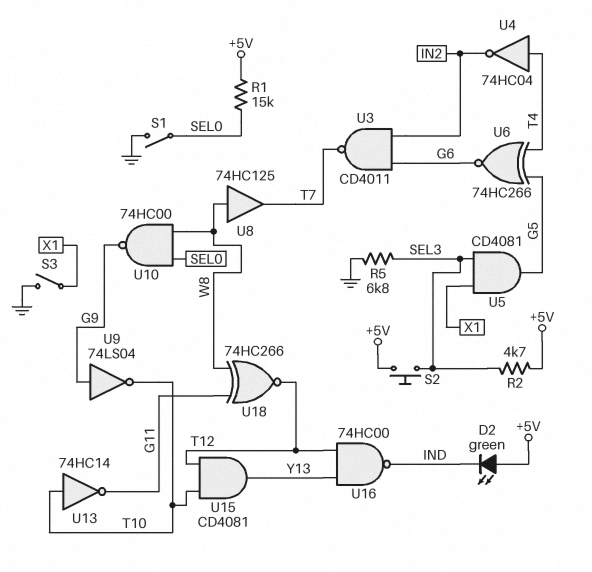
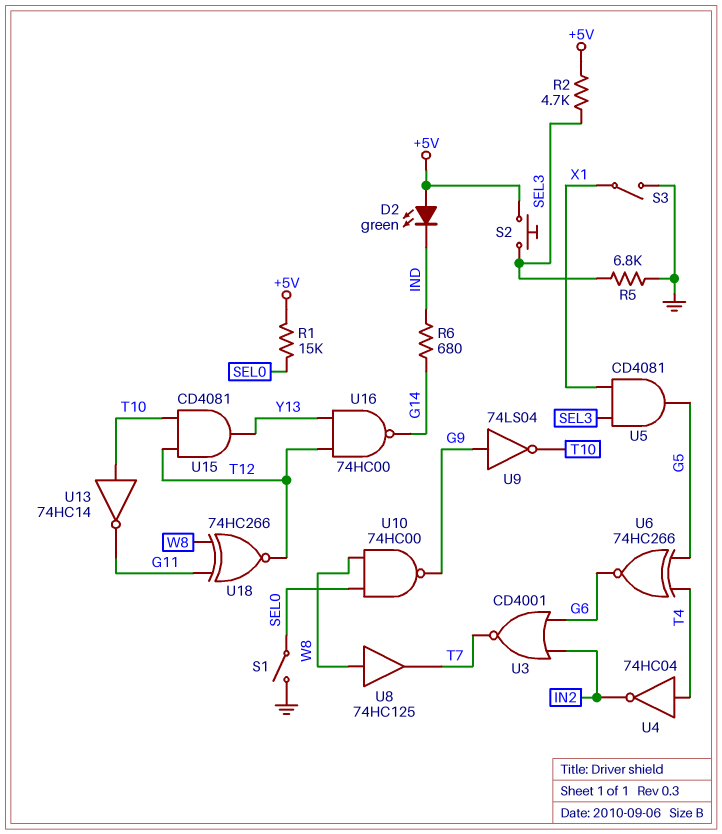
R6: none -> 680 (G14, IND)
U3: NAND CD4011 (in G6, in IN2, out T7) -> NOR CD4001 (in G6, in IN2, out T7)
U16: NAND 74HC00 (in T12, in Y13, out IND) -> NAND 74HC00 (in T12, in Y13, out G14)

